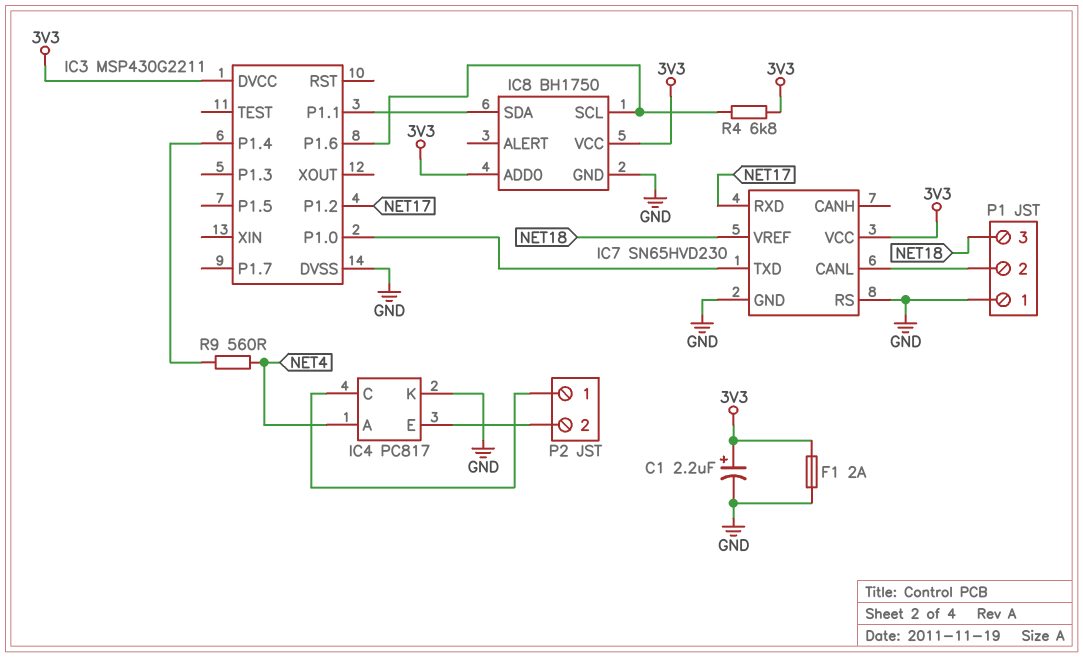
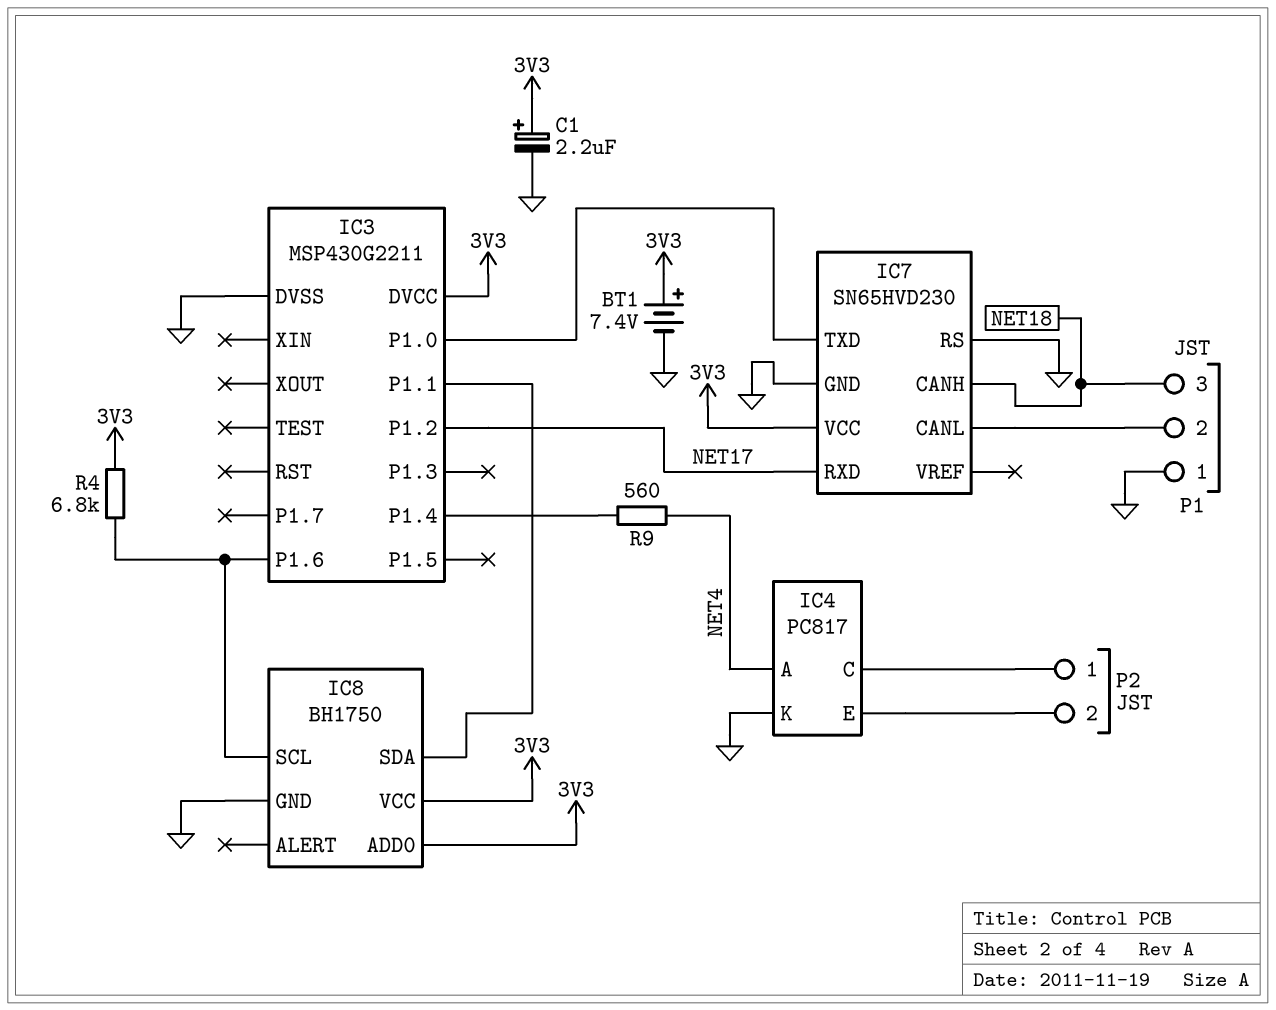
BT1: none -> 7.4V (plus 3V3, minus GND)
F1: 2A (3V3, GND) -> none
IC7 pin CANH: none -> NET18
IC7 pin VREF: NET18 -> none

